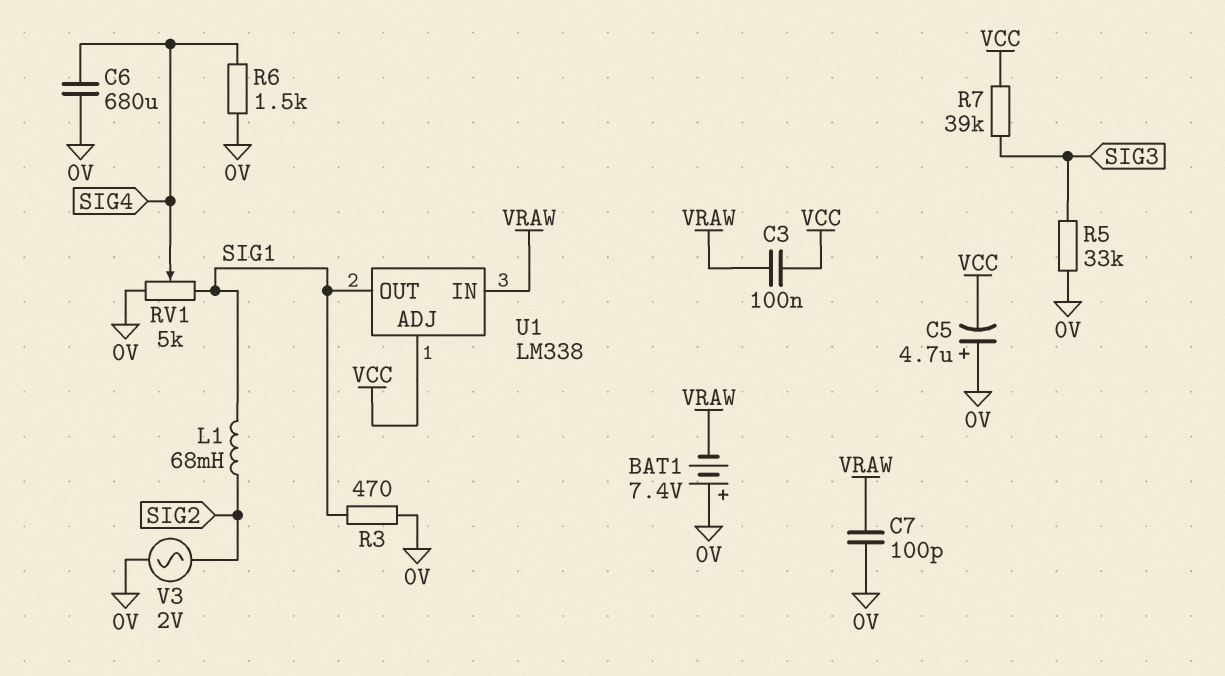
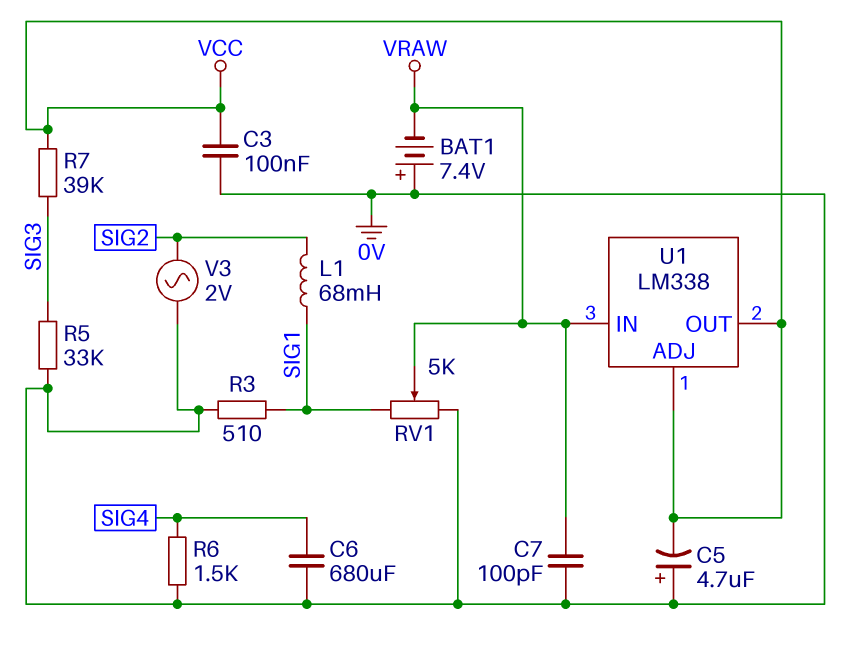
C3: 100nF (VCC, VRAW) -> 100nF (0V, VCC)
R3: 470 (0V, SIG1) -> 510 (0V, SIG1)
RV1: 5k (0V, SIG1, wiper SIG4) -> 5k (0V, SIG1, wiper VRAW)
U1 pin OUT: SIG1 -> VCC

